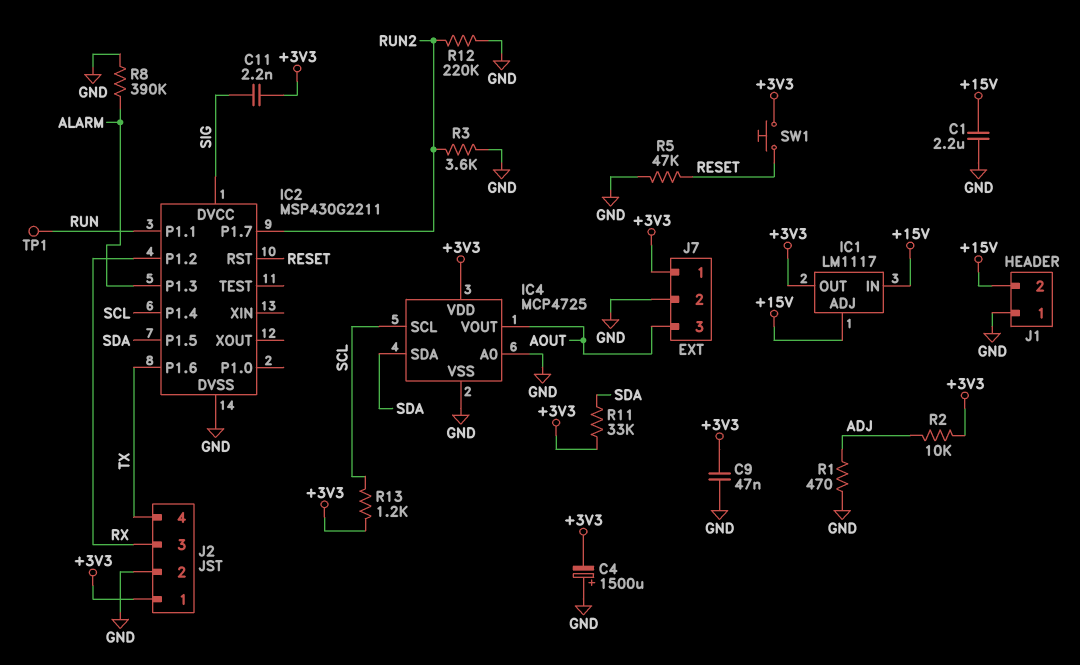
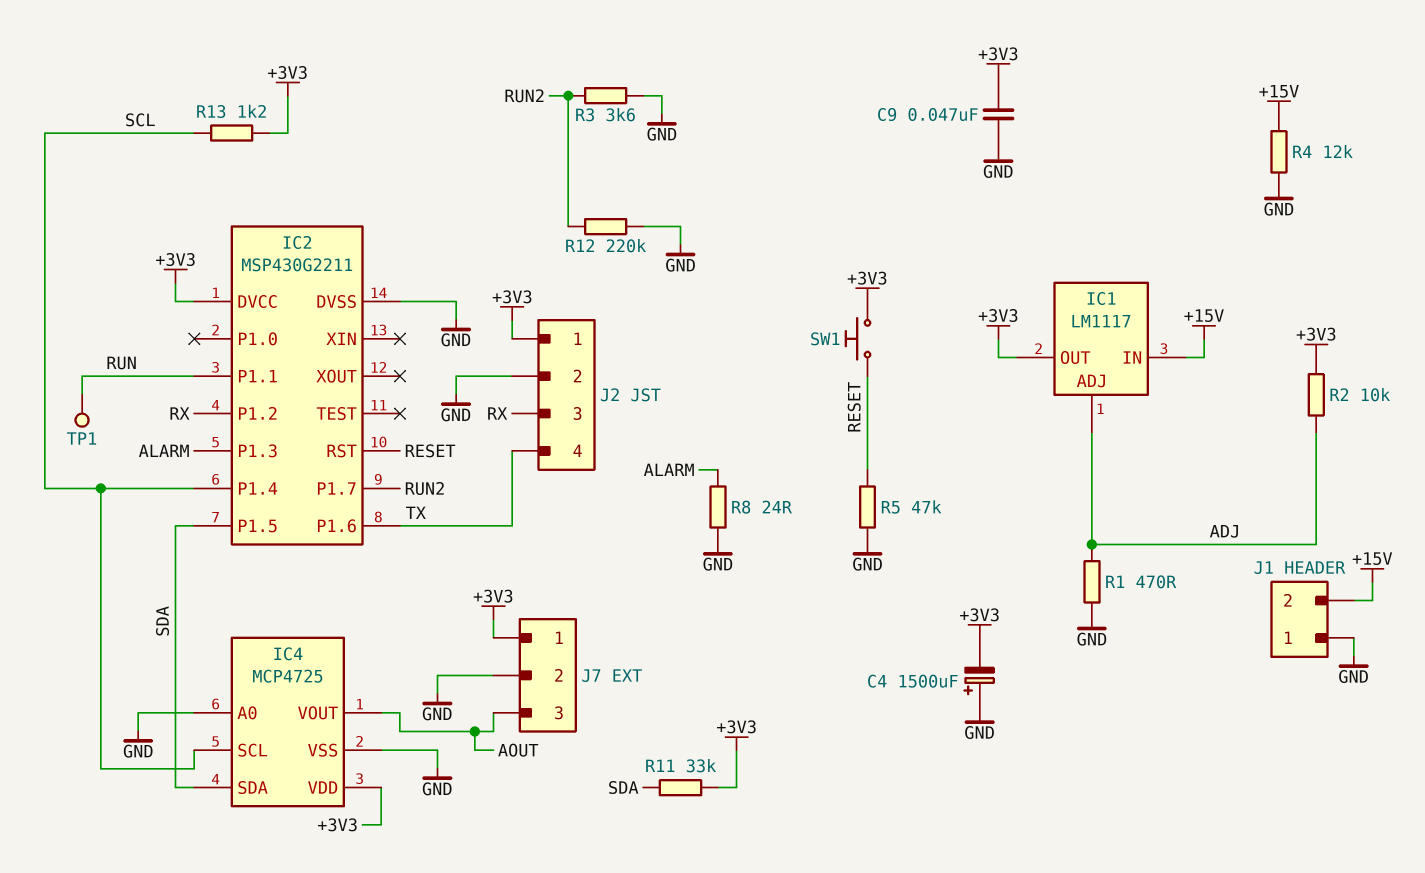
C1: 2.2uF (+15V, GND) -> none
C11: 2.2nF (+3V3, SIG) -> none
IC1 pin ADJ: +15V -> ADJ
IC2 pin DVCC: SIG -> +3V3
R4: none -> 12k (+15V, GND)
R8: 390k (ALARM, GND) -> 24 (ALARM, GND)

